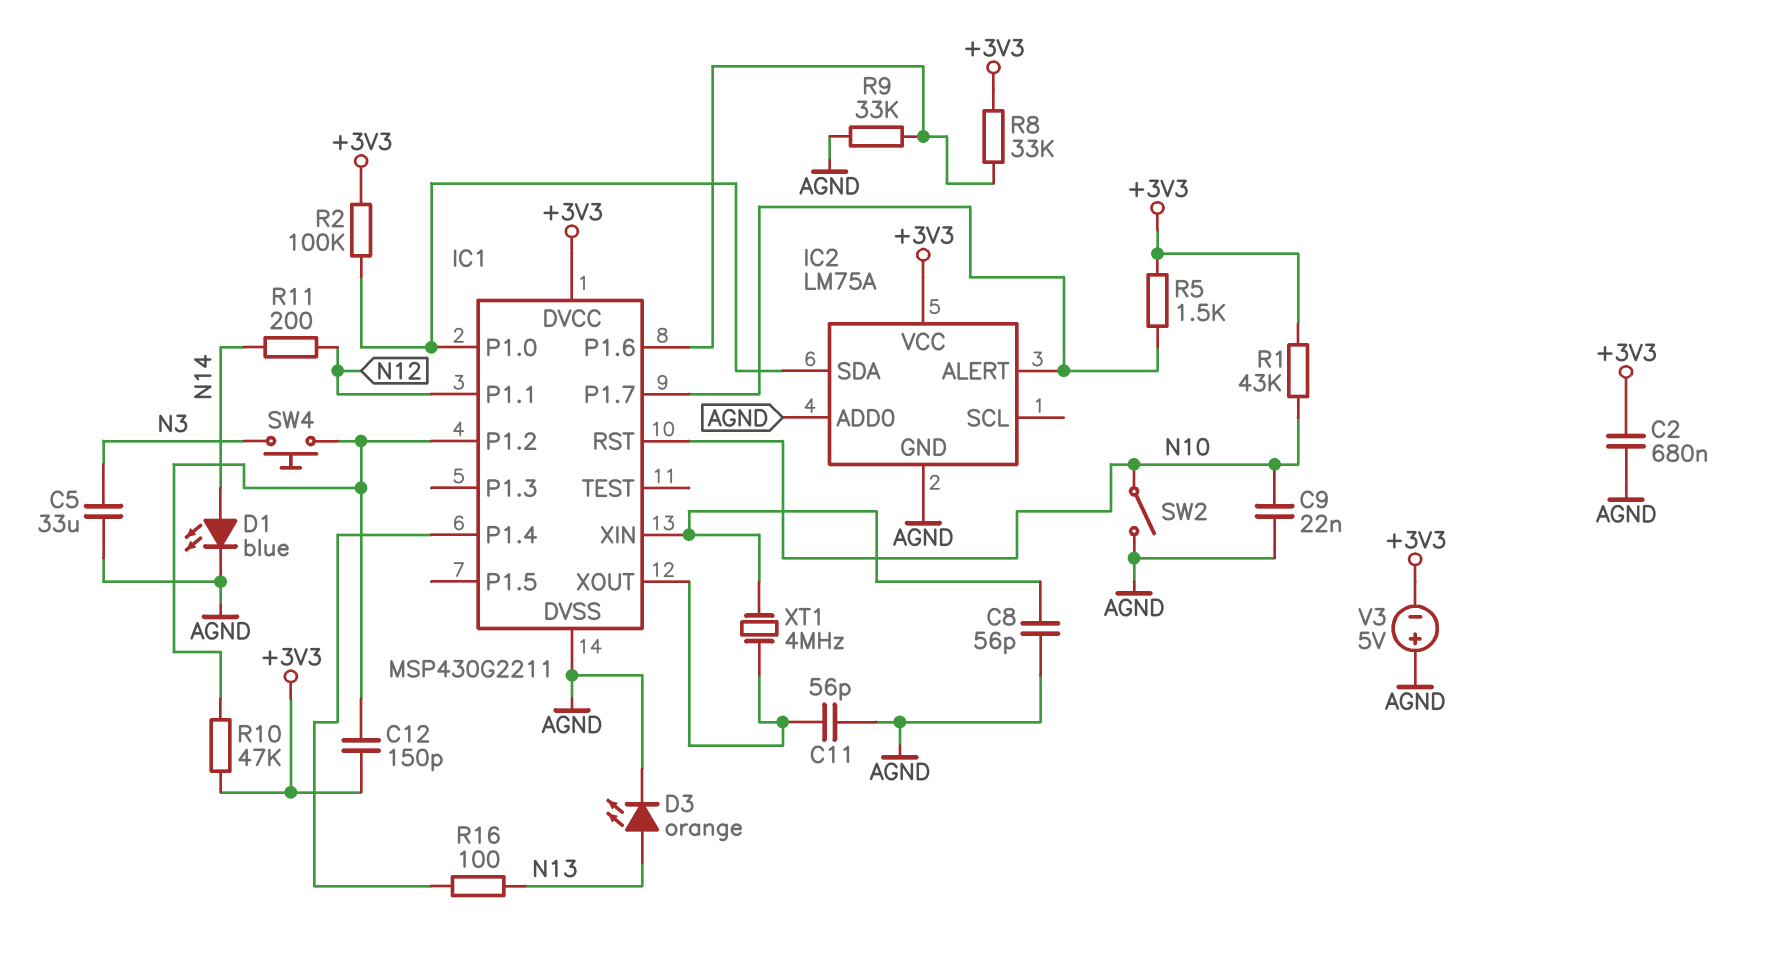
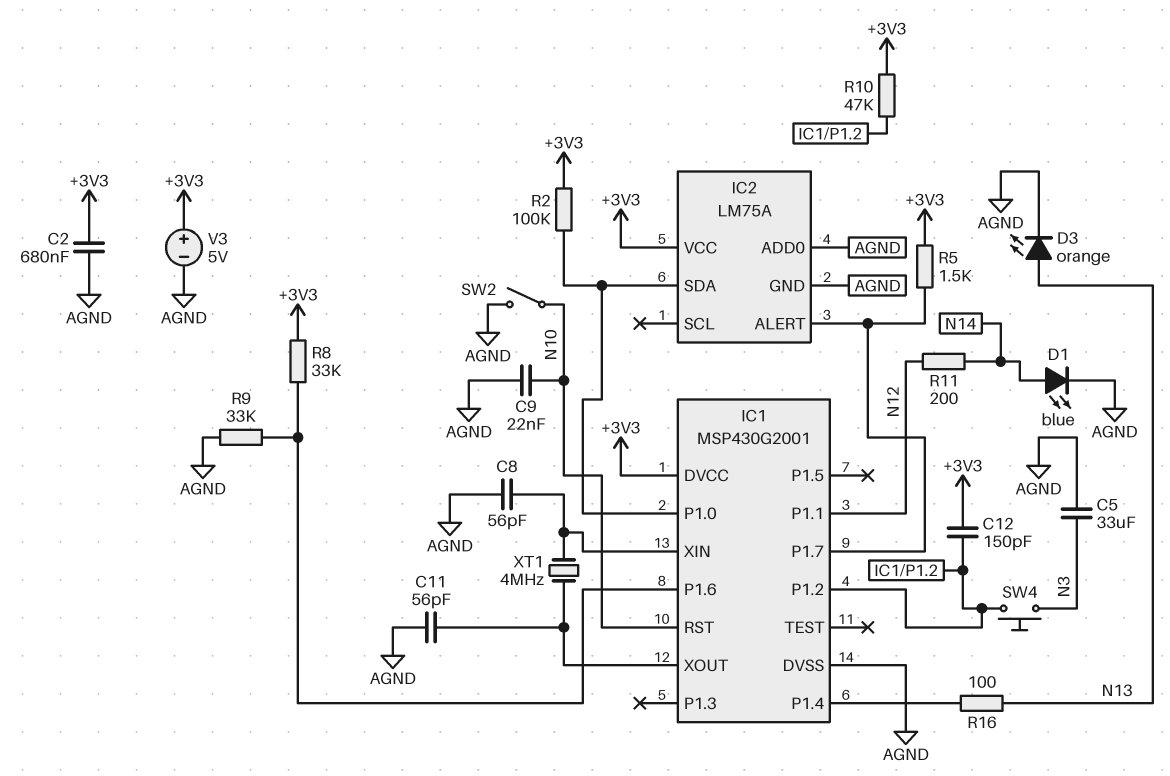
IC1: MSP430G2211 -> MSP430G2001
R1: 43k (+3V3, N10) -> none
V3: 5V (plus AGND, minus +3V3) -> 5V (plus +3V3, minus AGND)

